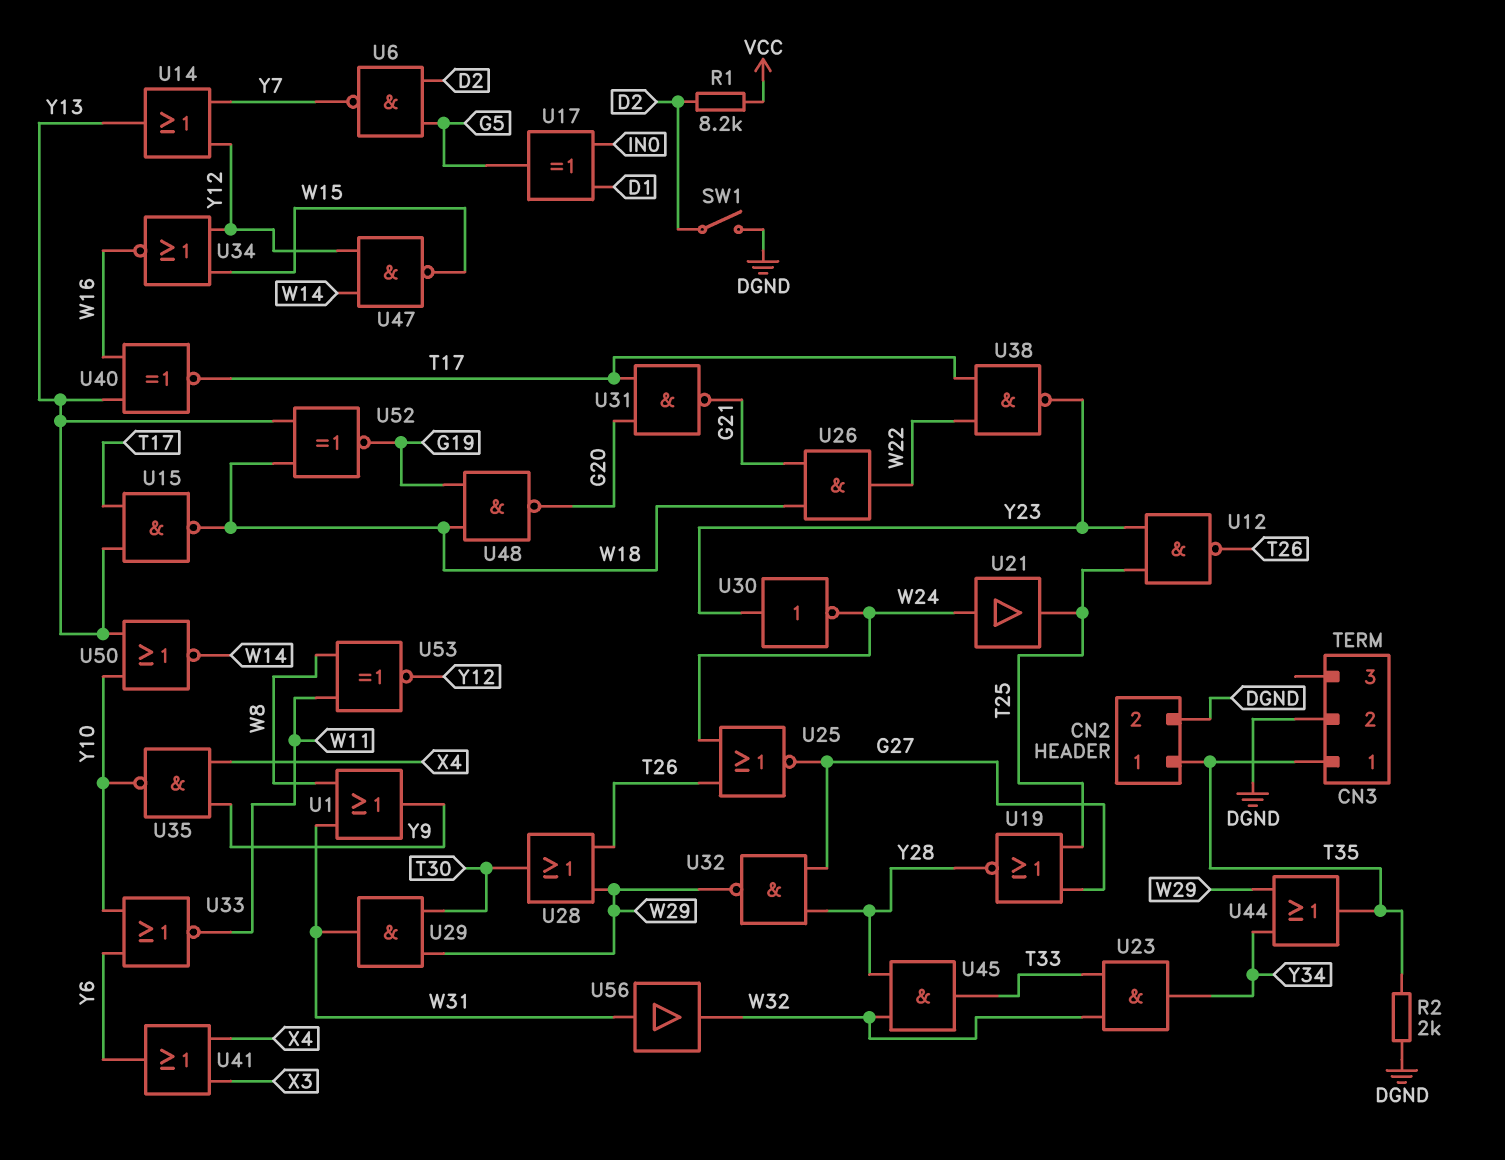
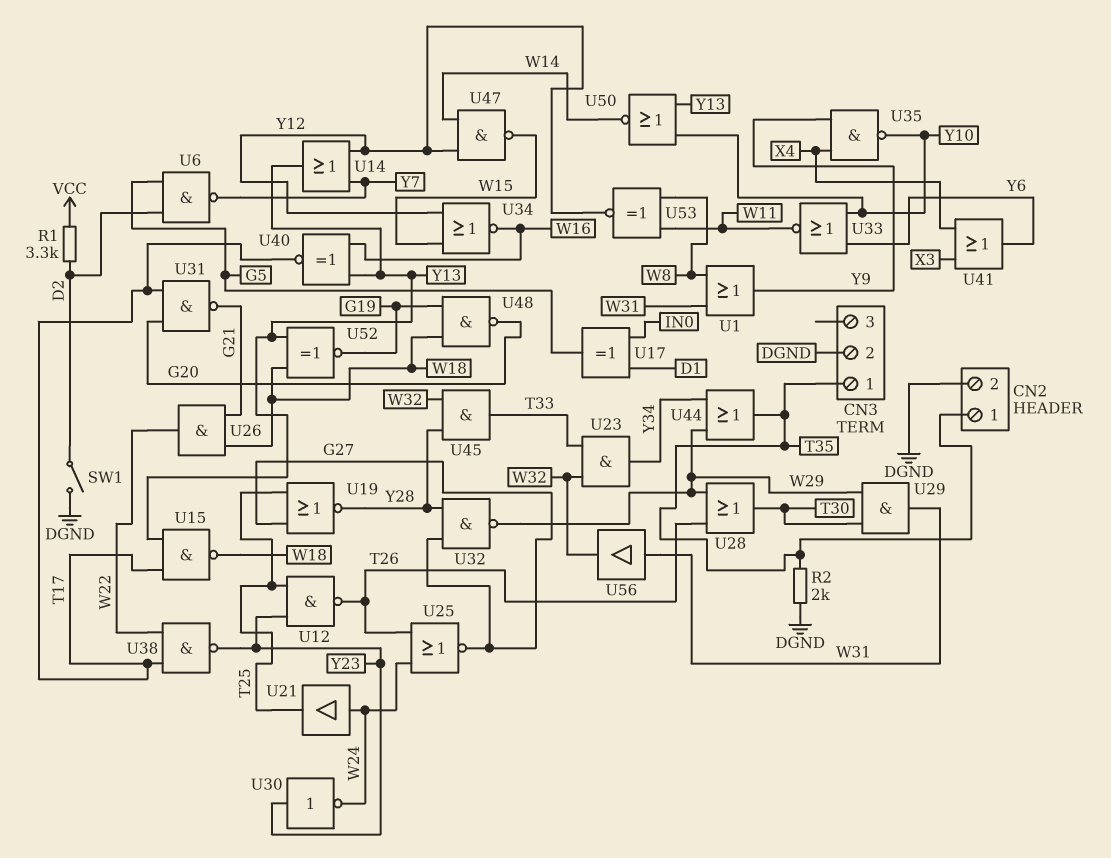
R1: 8.2k (D2, VCC) -> 3.3k (D2, VCC)

